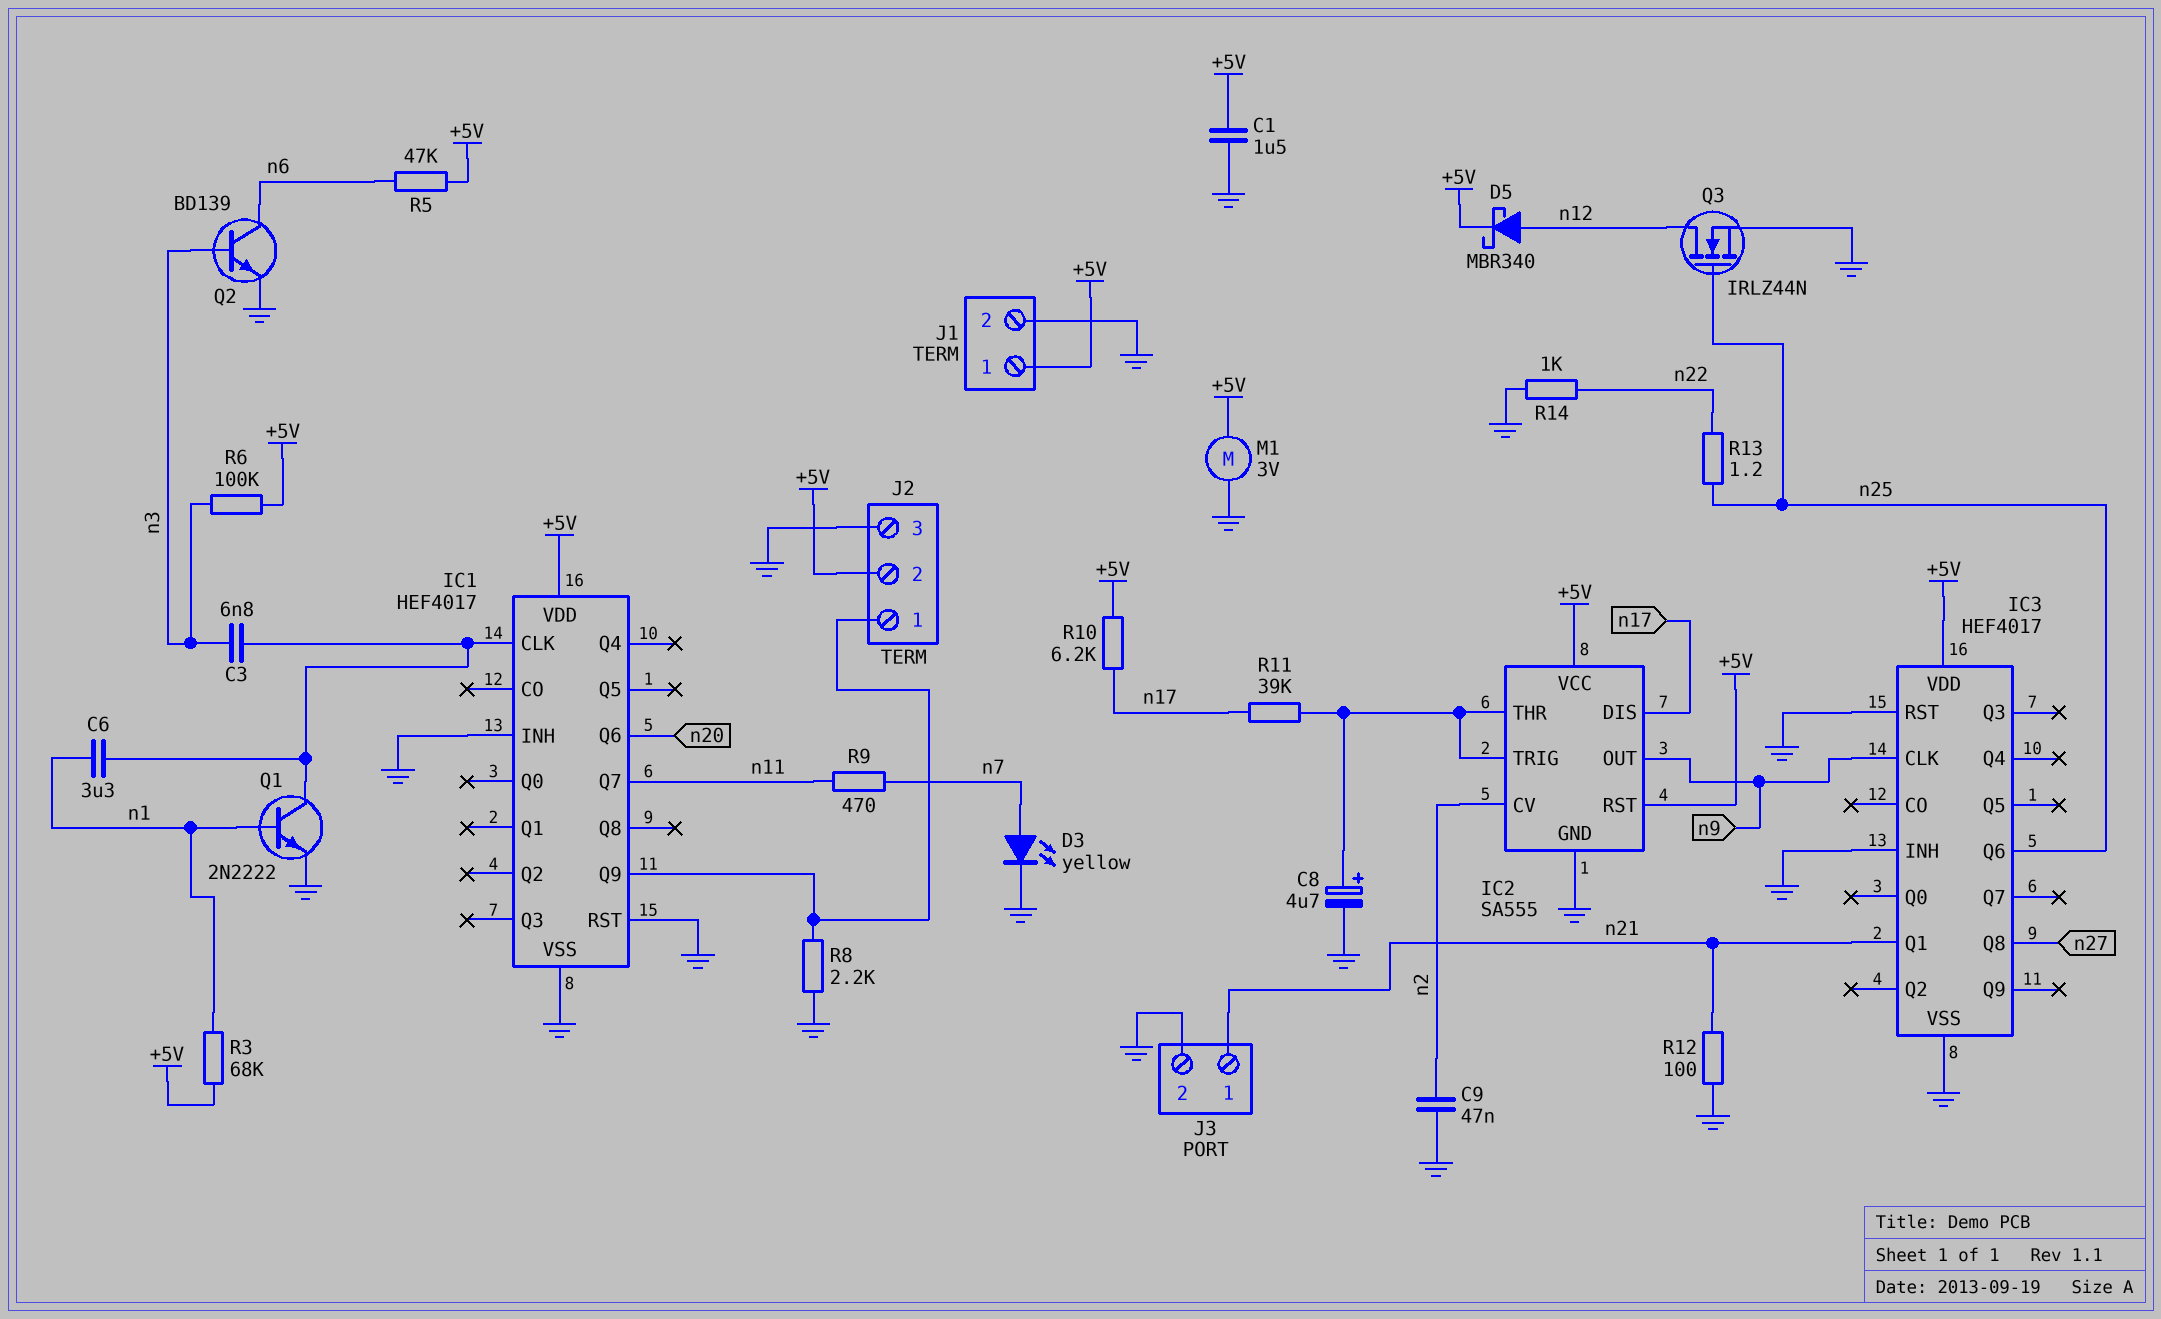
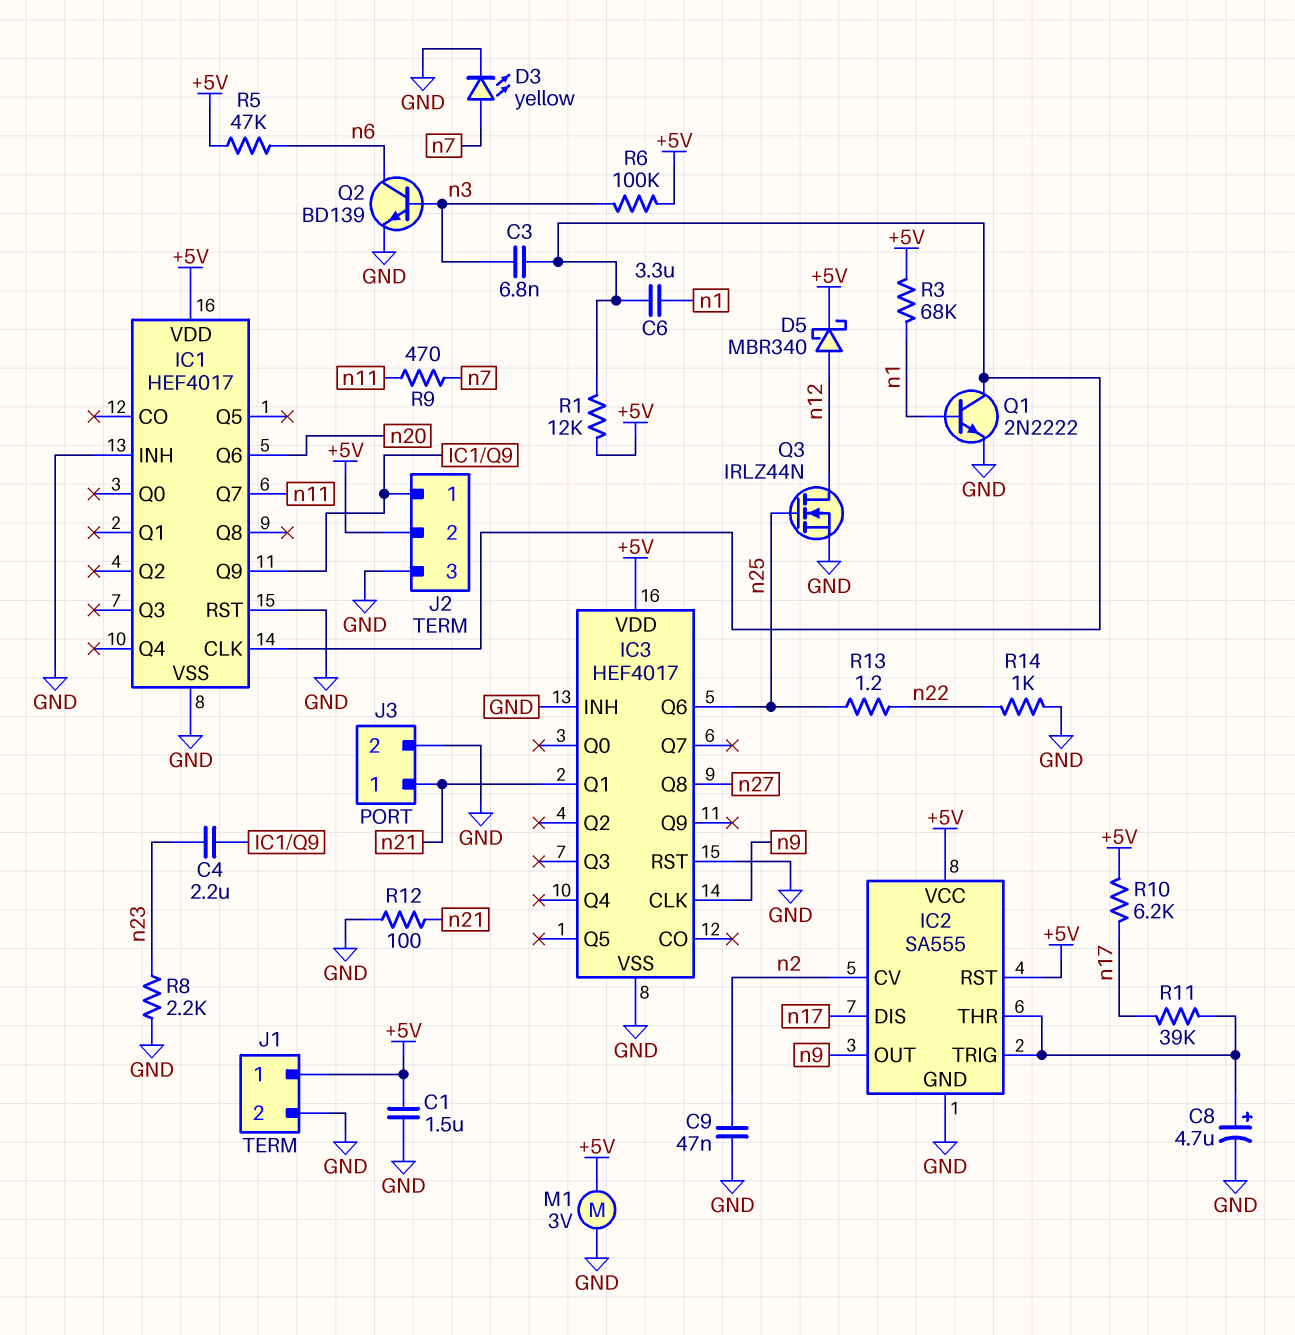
C4: none -> 2.2uF (IC1/Q9, n23)
R1: none -> 12k (+5V, IC1/CLK)
R8: 2.2k (GND, IC1/Q9) -> 2.2k (GND, n23)

